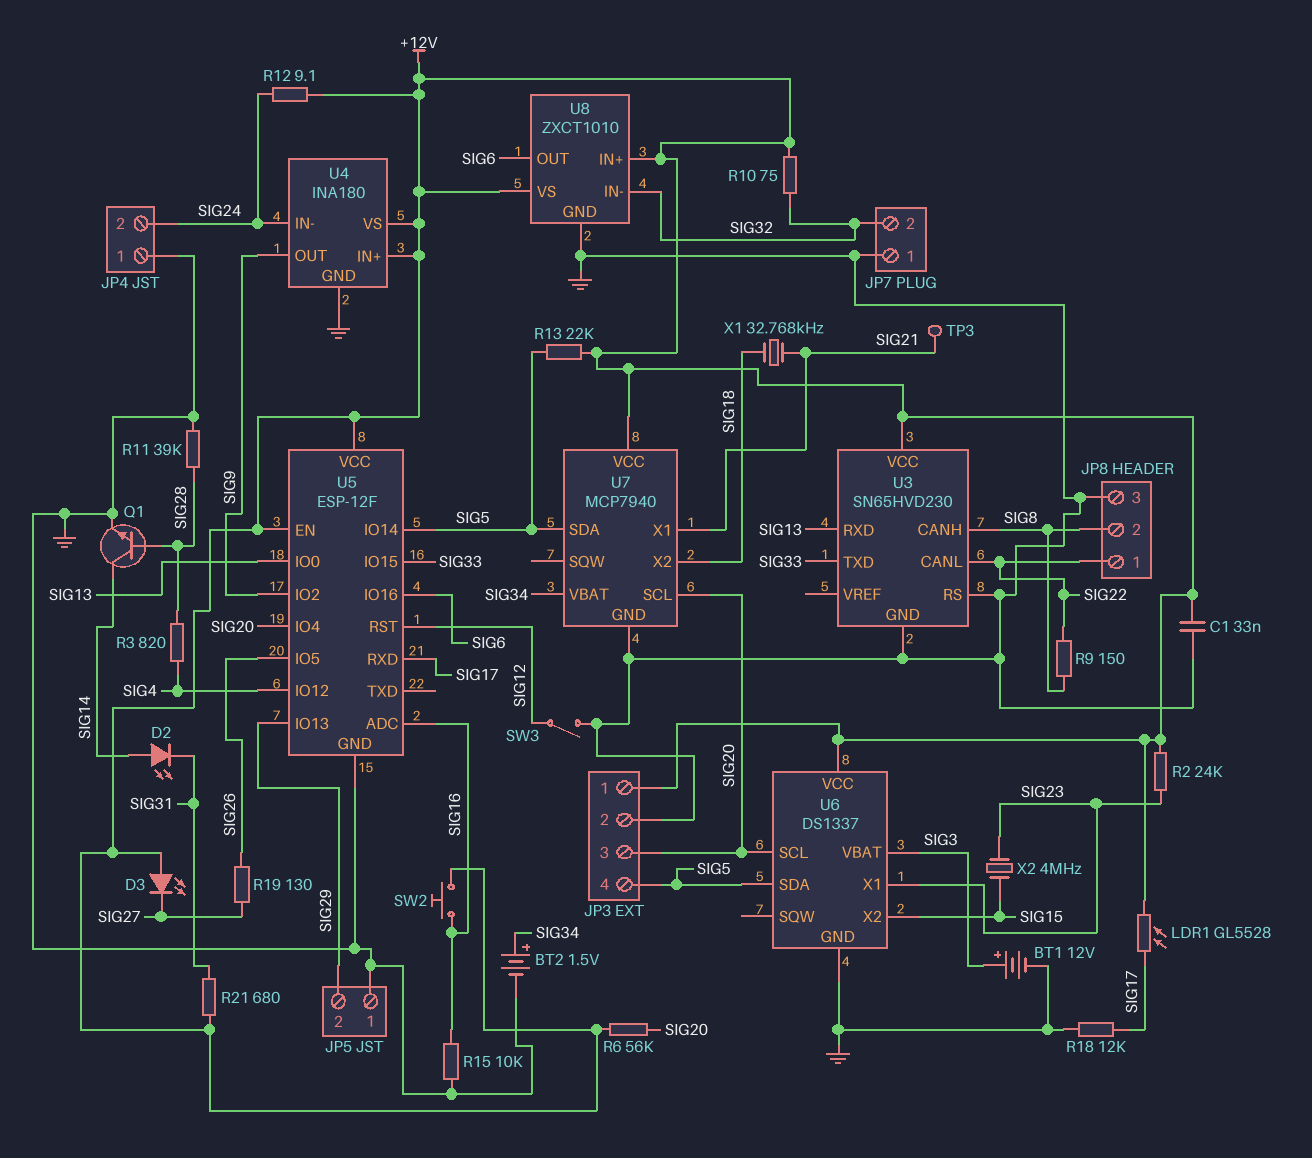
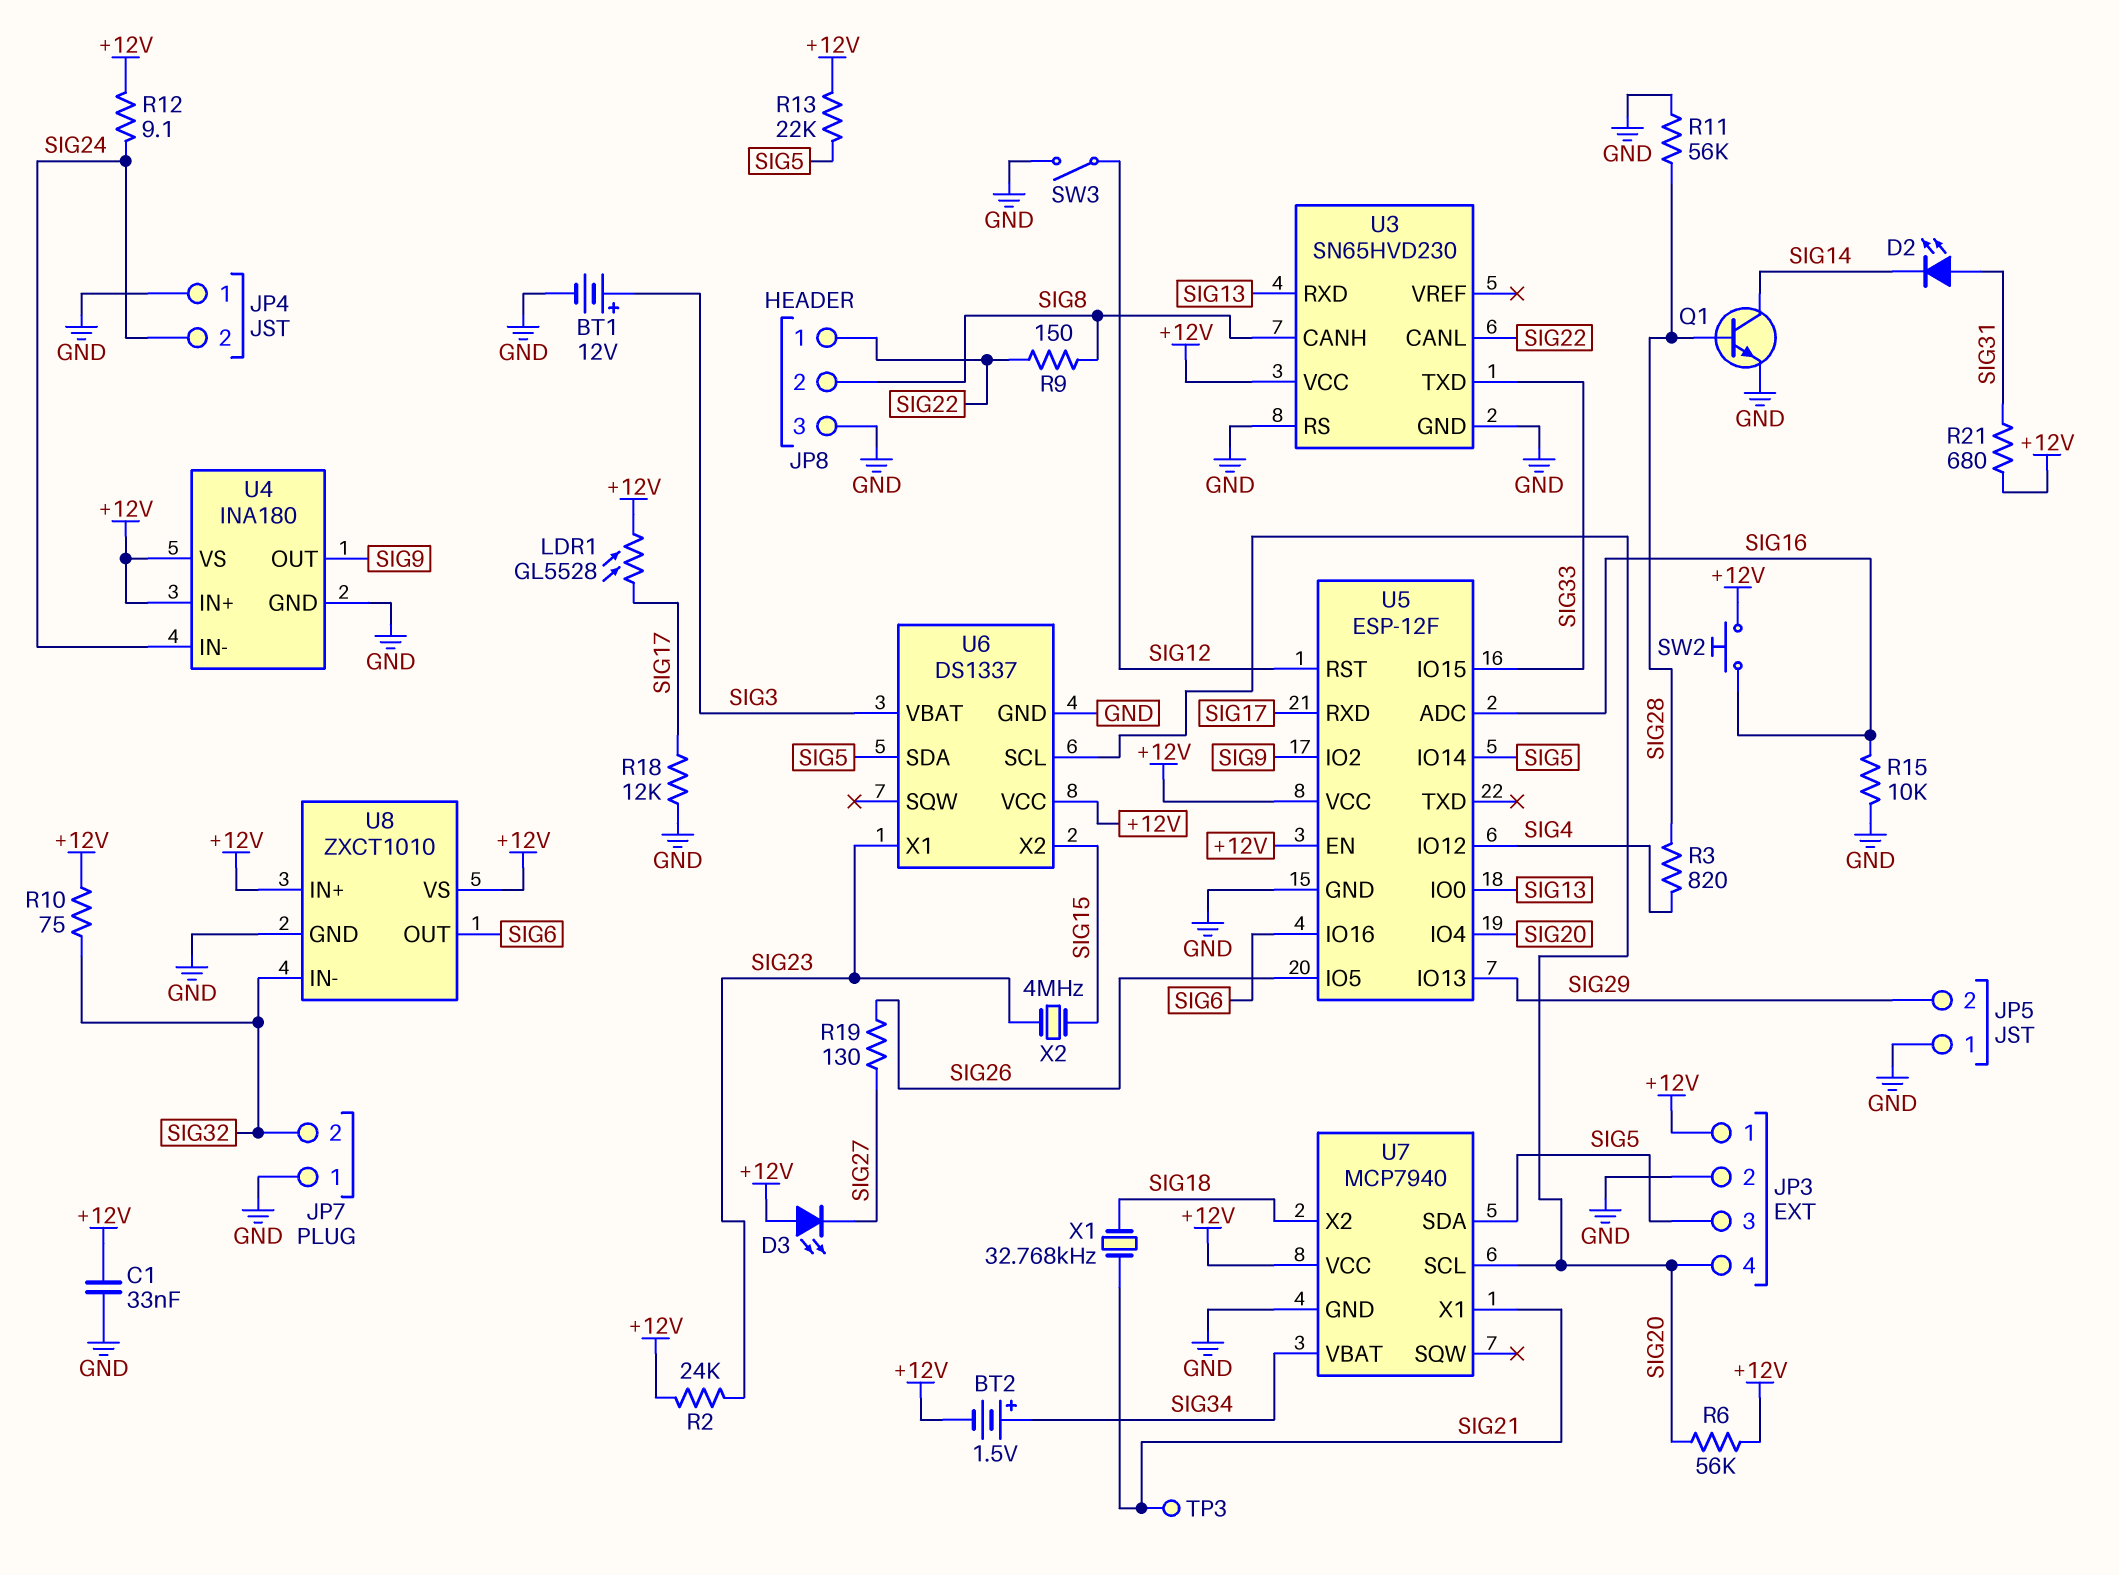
BT2: 1.5V (plus SIG34, minus GND) -> 1.5V (plus SIG34, minus +12V)
D2: LED (A SIG14, K SIG31) -> LED (A SIG31, K SIG14)
JP3 pin 3: SIG20 -> SIG5
JP3 pin 4: SIG5 -> SIG20
R11: 39k (GND, SIG28) -> 56k (GND, SIG28)

